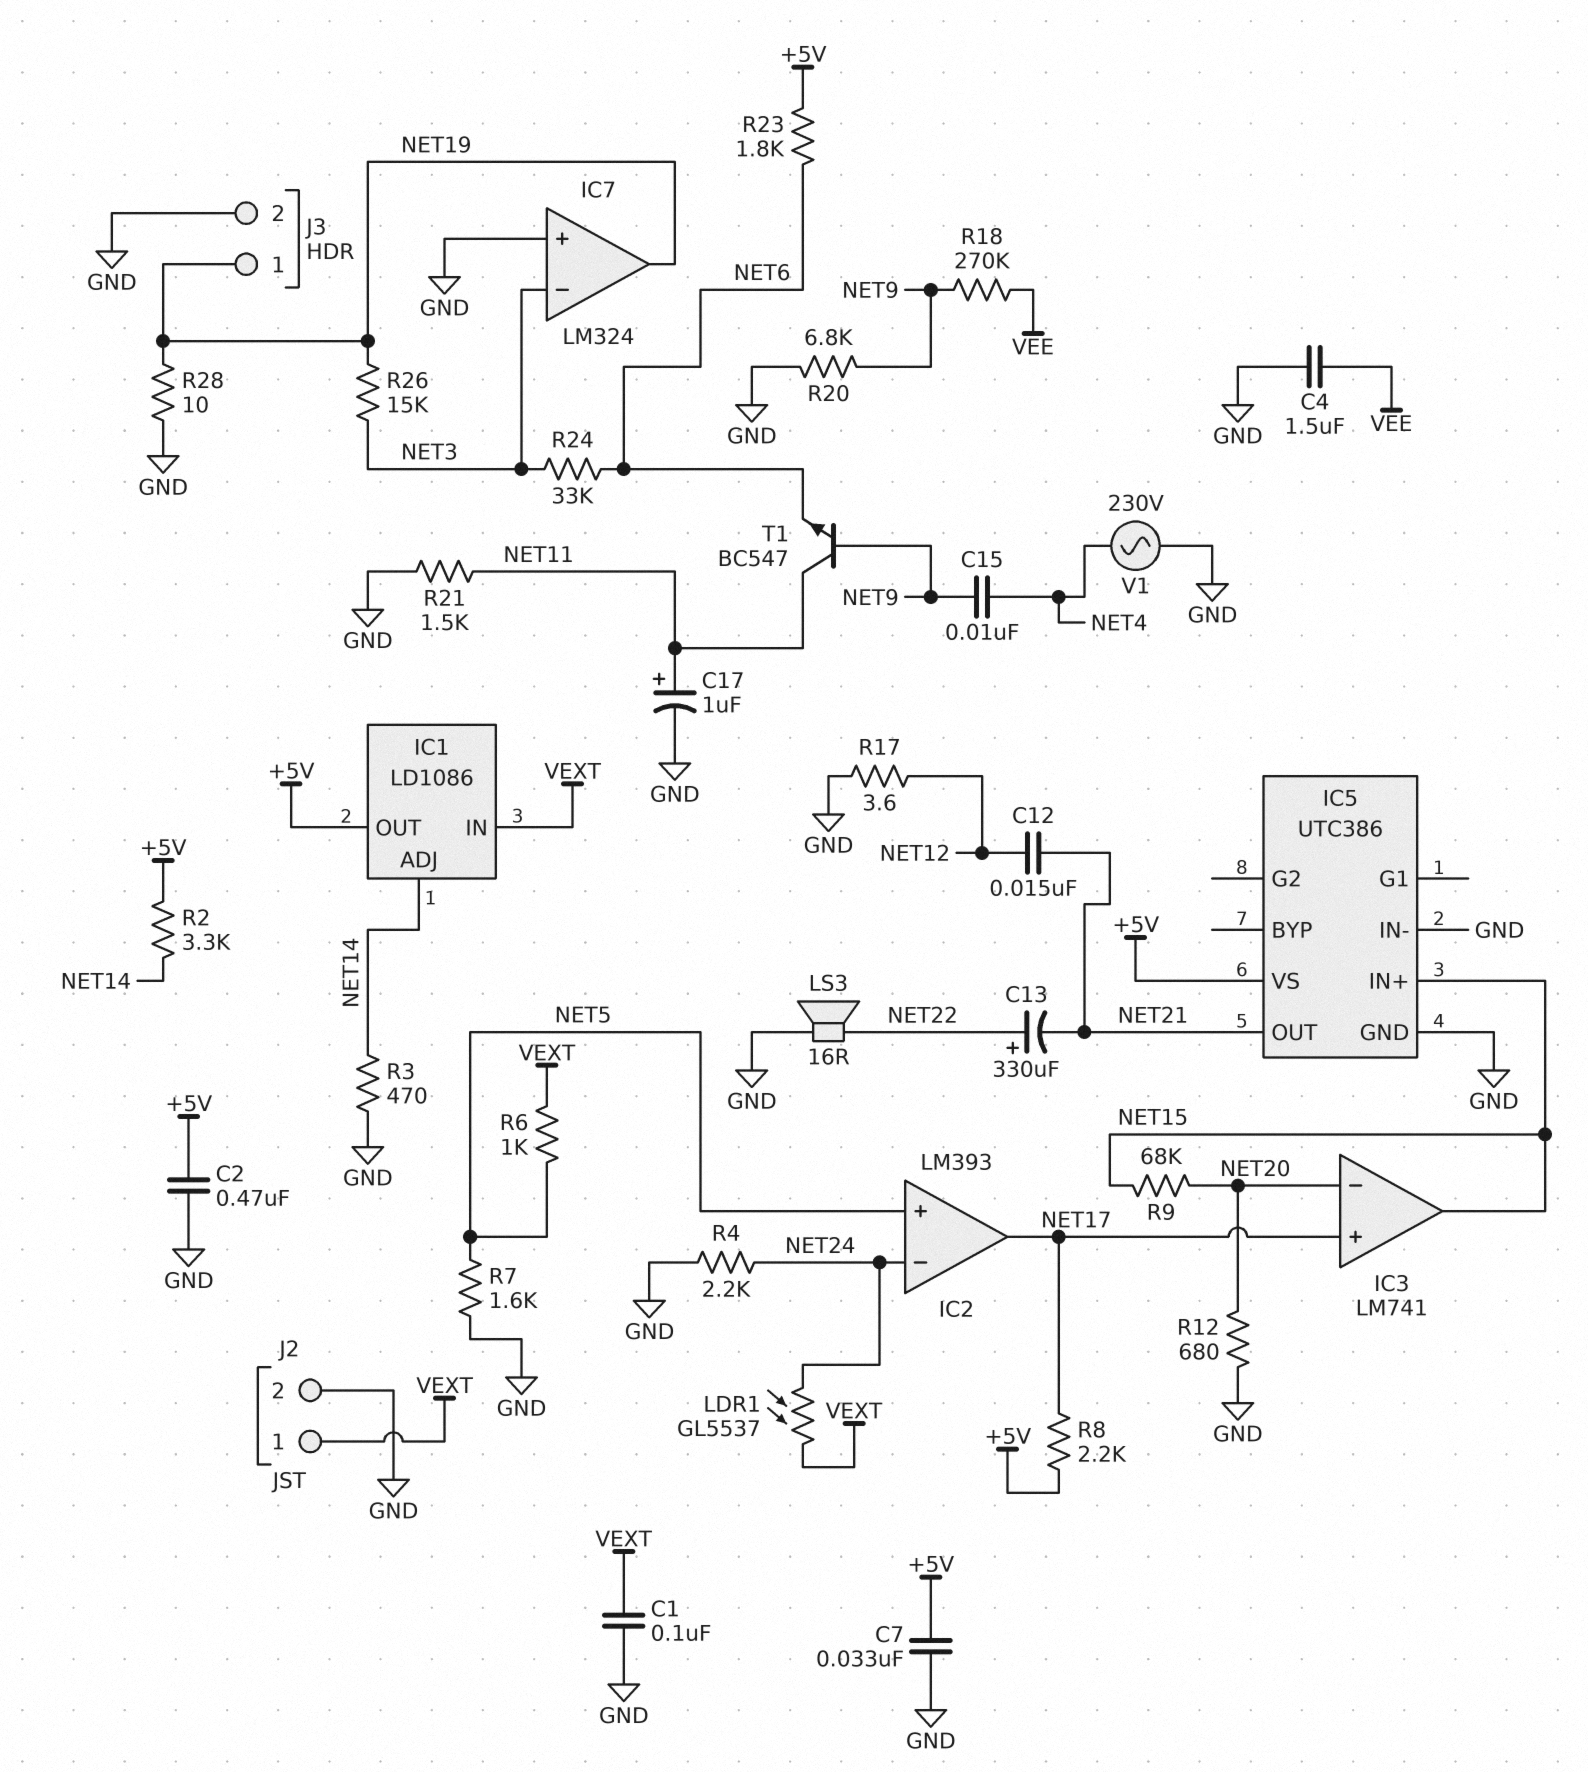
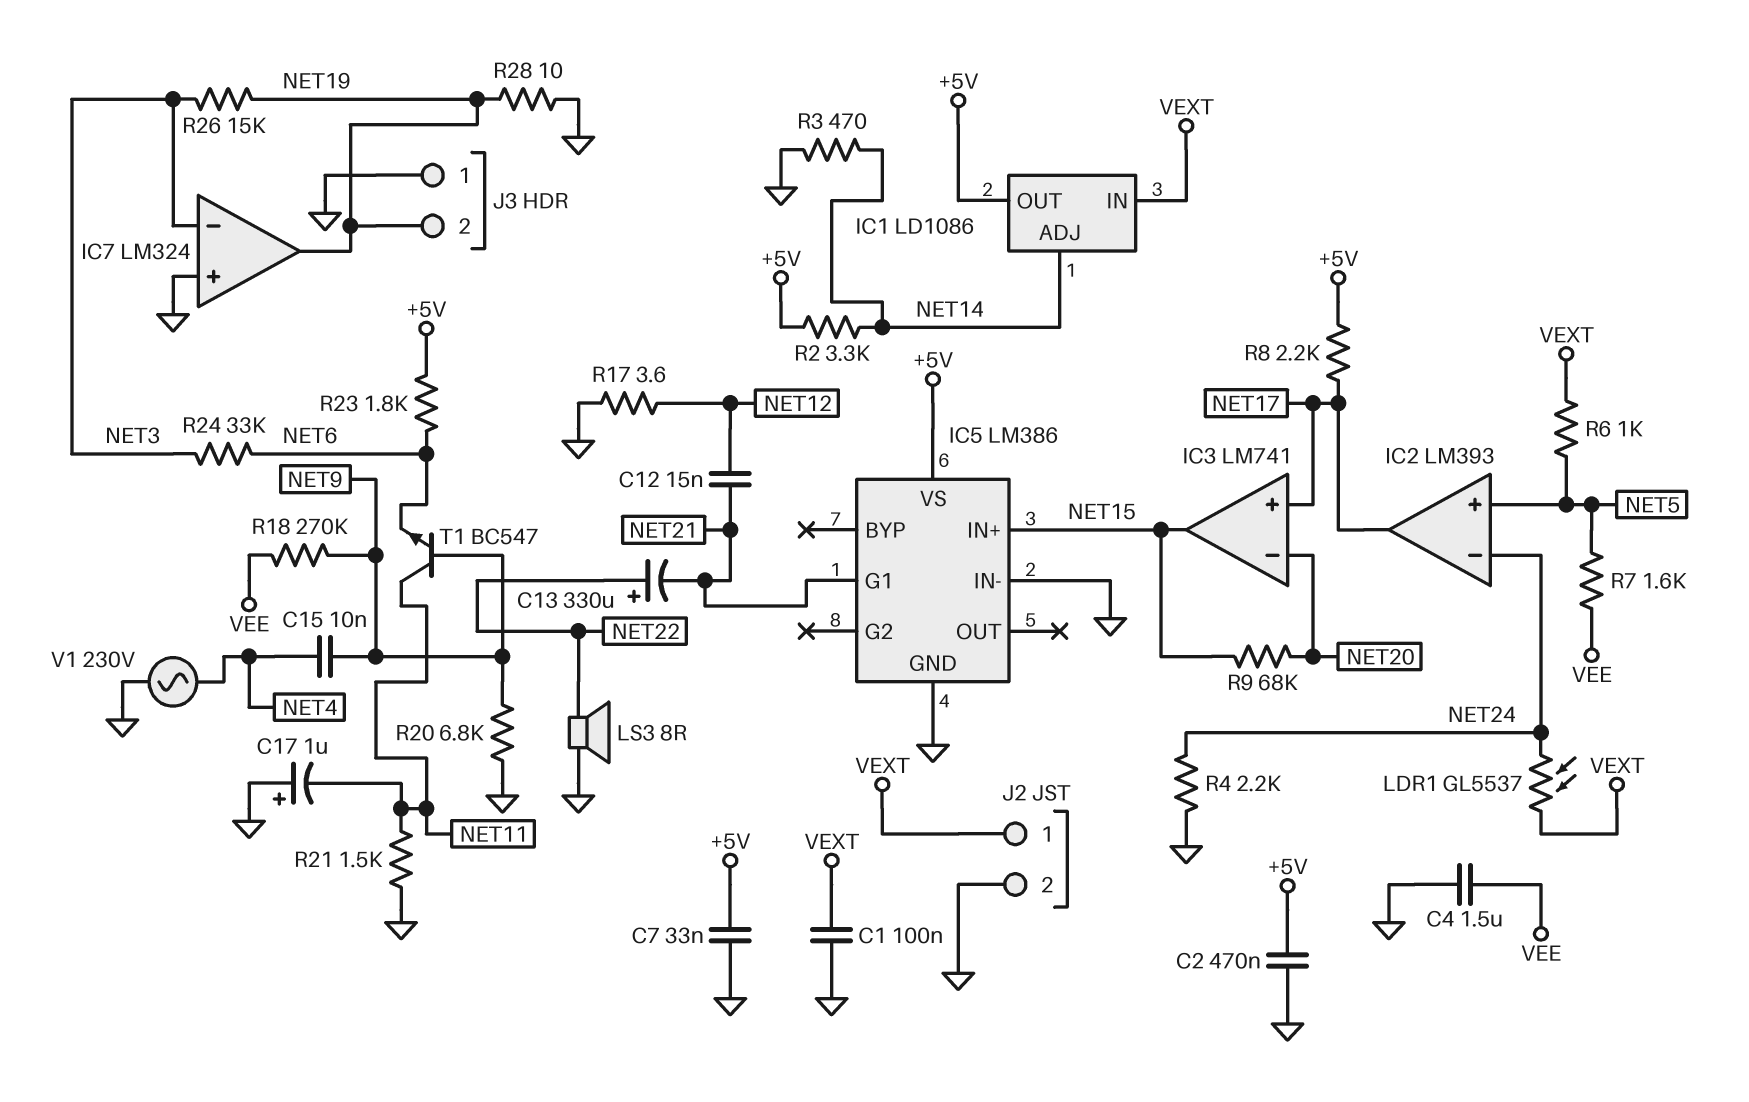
C17: 1uF (plus NET11, minus GND) -> 1uF (plus GND, minus NET11)
IC5: UTC386 -> LM386
IC5 pin G1: none -> NET21
IC5 pin OUT: NET21 -> none
J3 pin 1: NET19 -> GND
J3 pin 2: GND -> NET19
LS3: speaker 16R (GND, NET22) -> speaker 8R (GND, NET22)
R7: 1.6k (GND, NET5) -> 1.6k (NET5, VEE)
R12: 680 (GND, NET20) -> none

